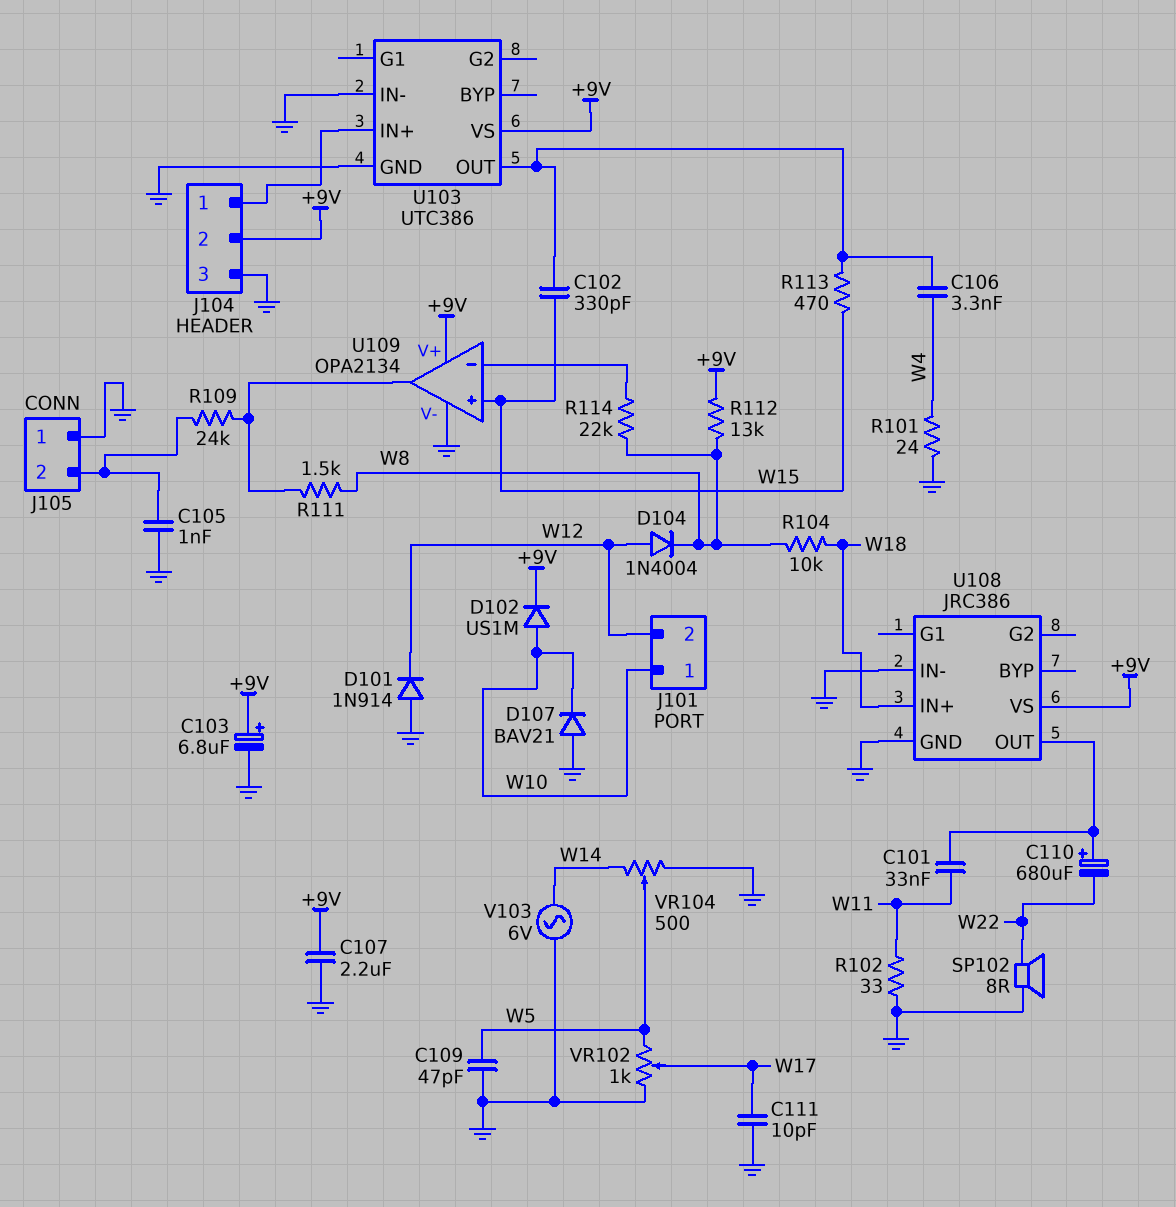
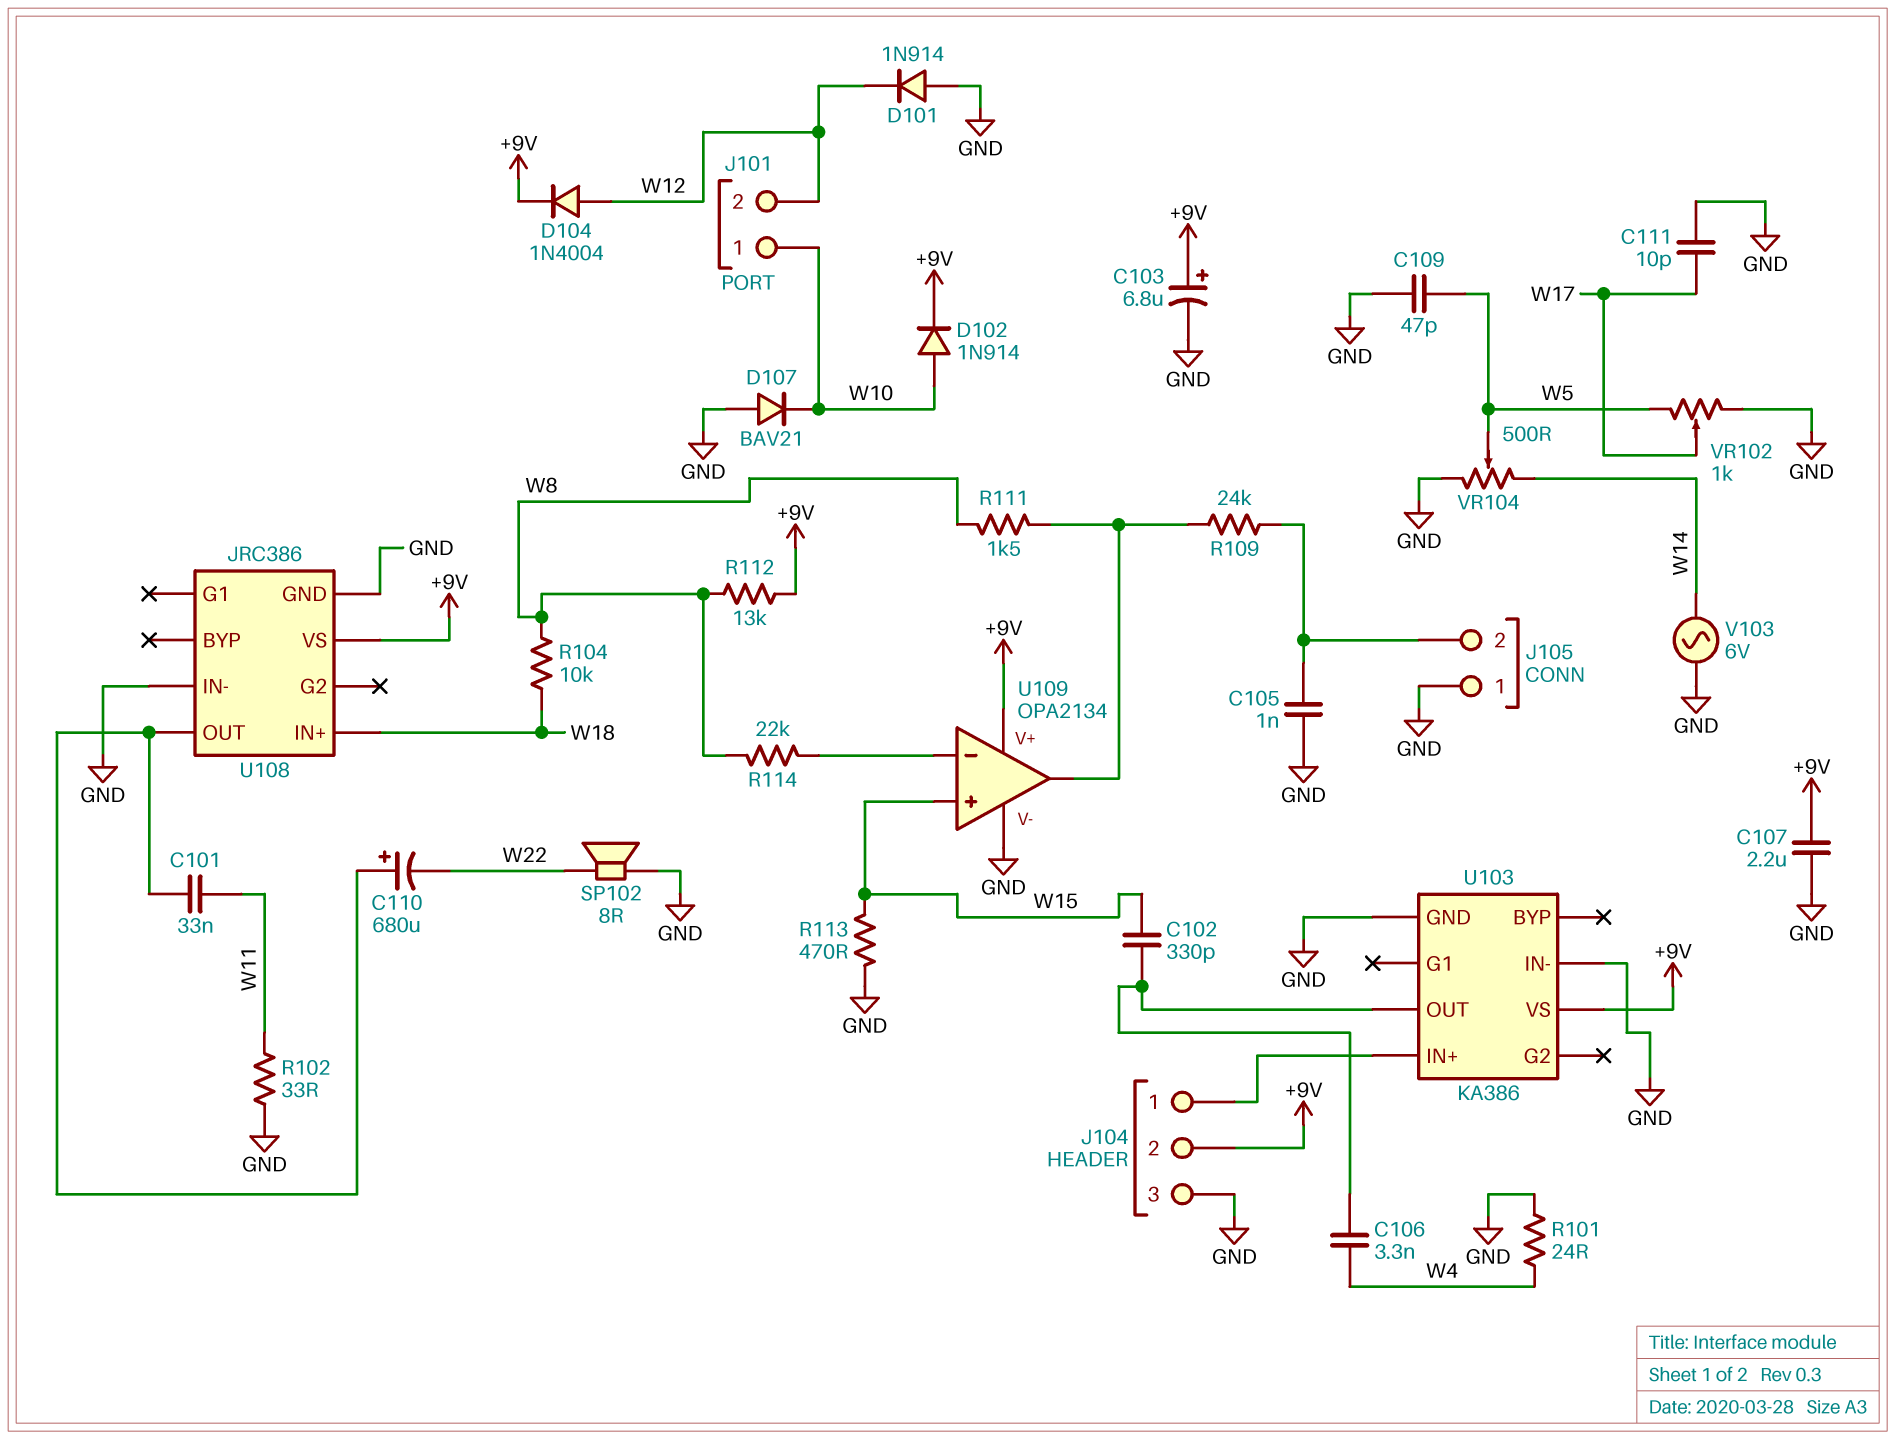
D102: diode US1M (A W10, K +9V) -> diode 1N914 (A W10, K +9V)
D104: diode 1N4004 (A W12, K W8) -> diode 1N4004 (A W12, K +9V)
R113: 470 (U103/OUT, W15) -> 470 (GND, W15)
U103: UTC386 -> KA386

